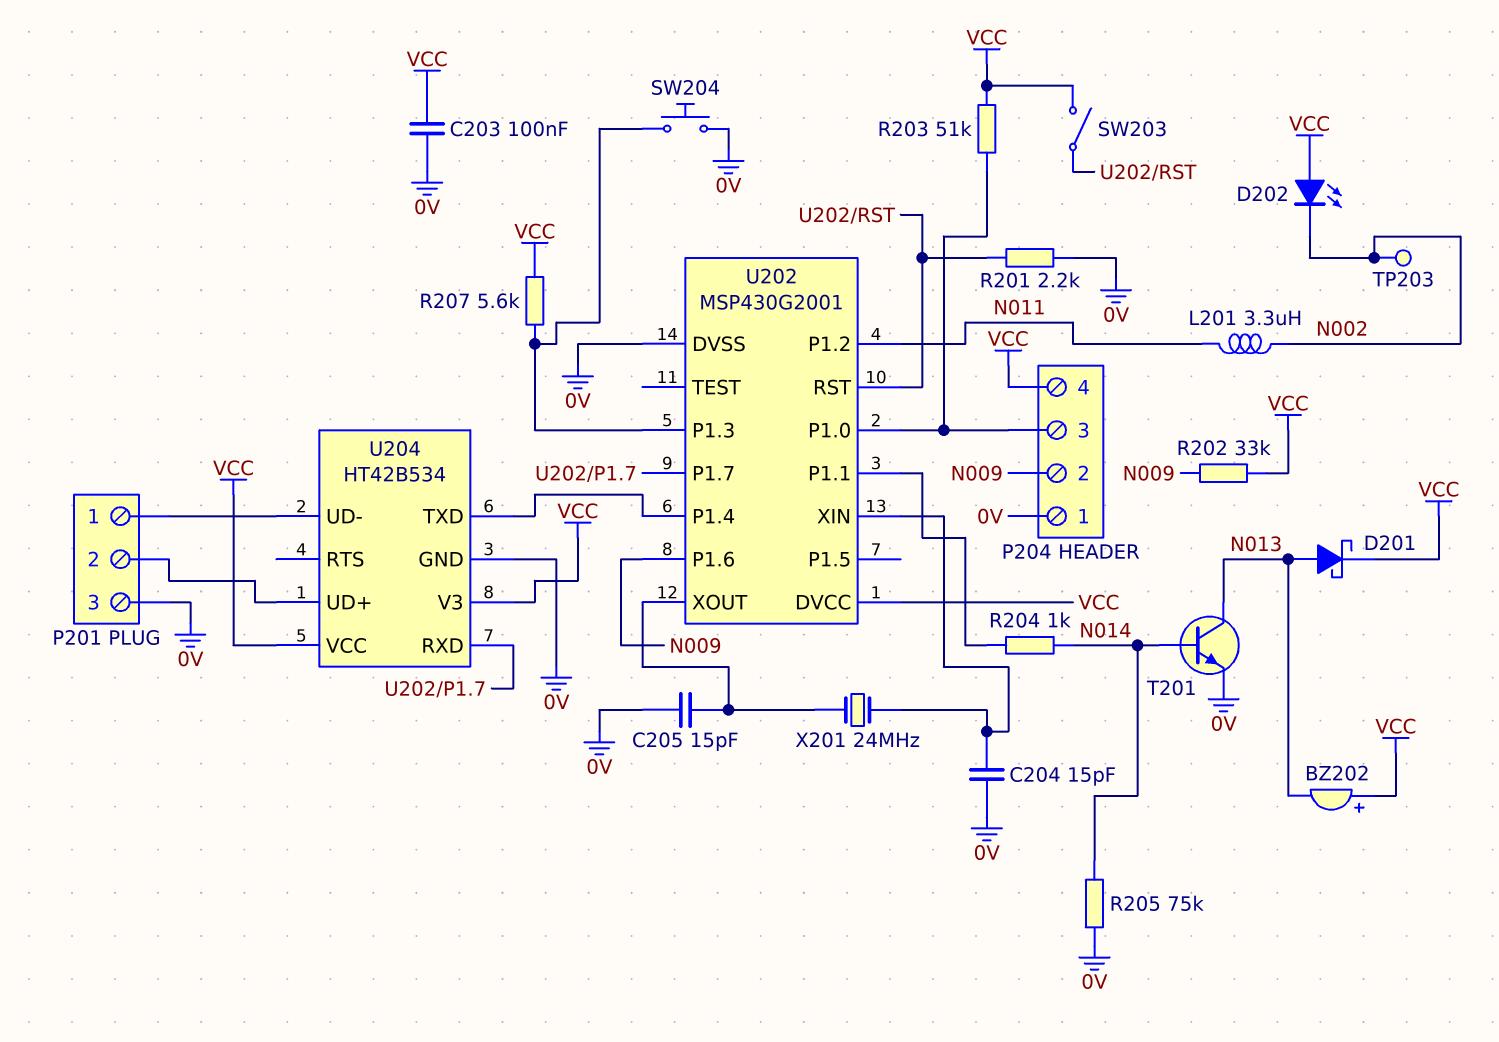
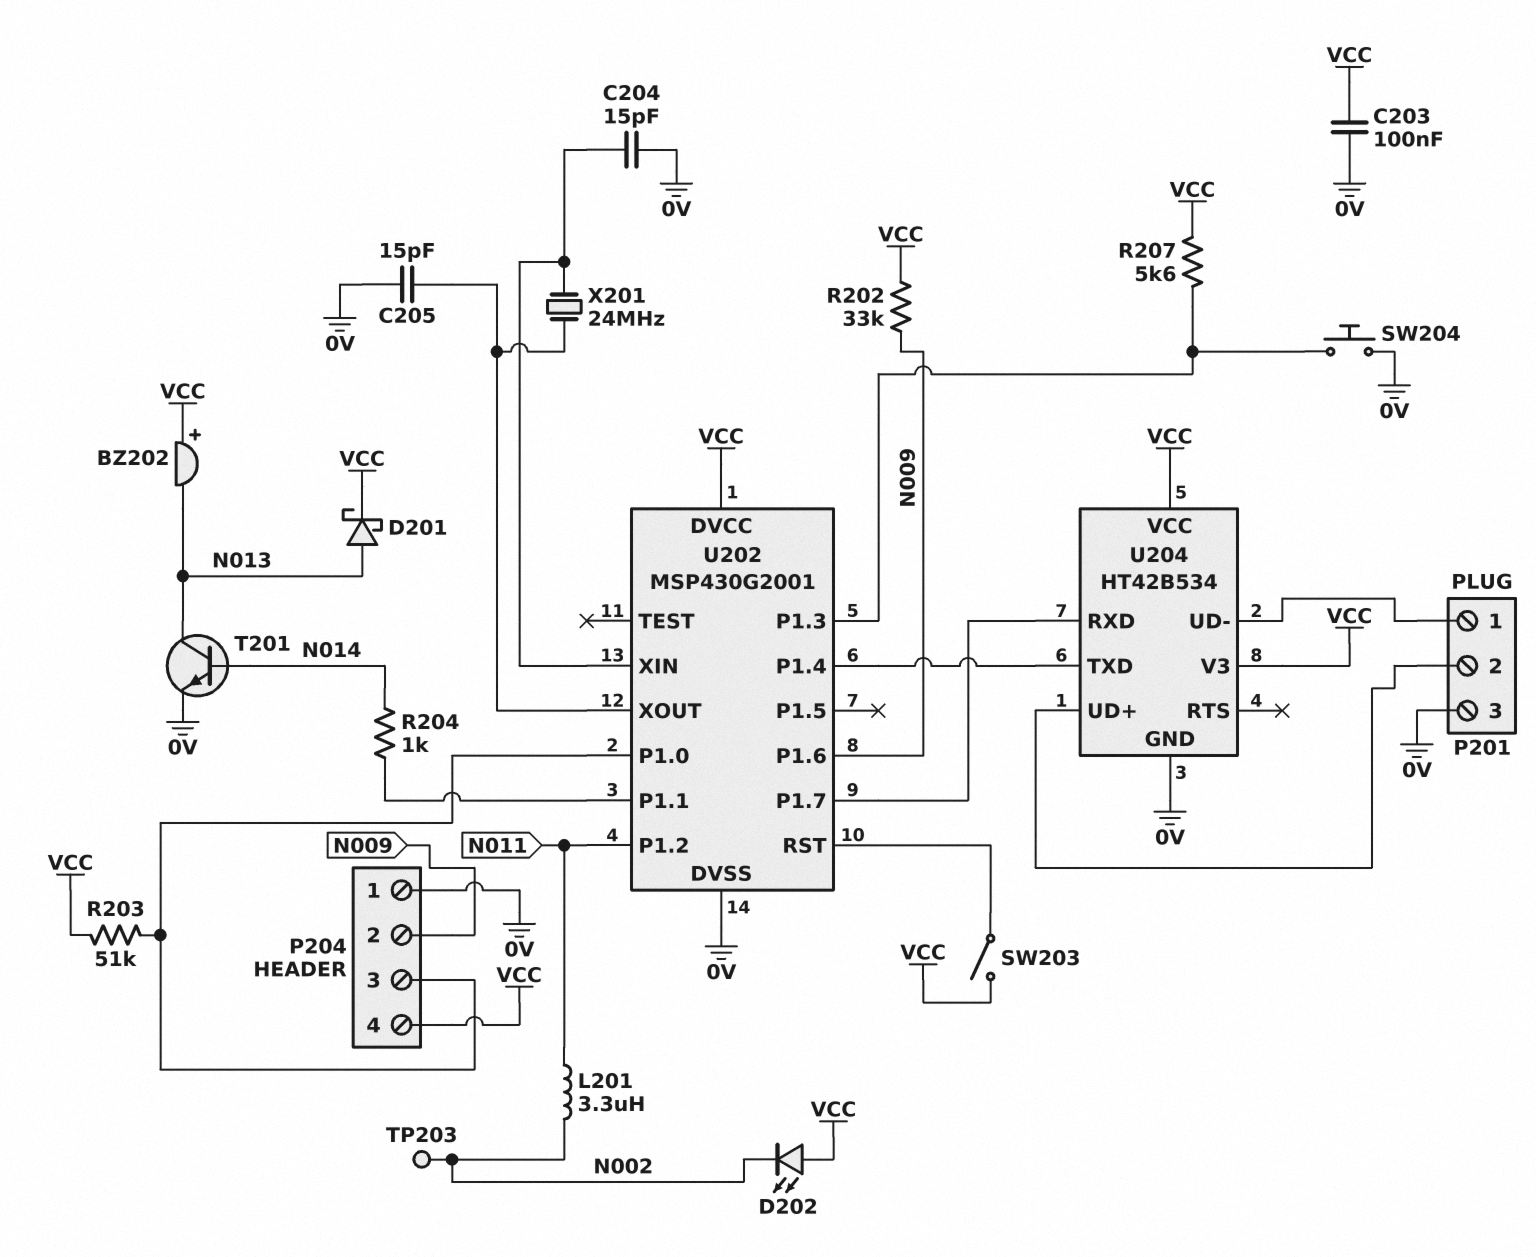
R201: 2.2k (0V, U202/RST) -> none
R205: 75k (0V, N014) -> none

